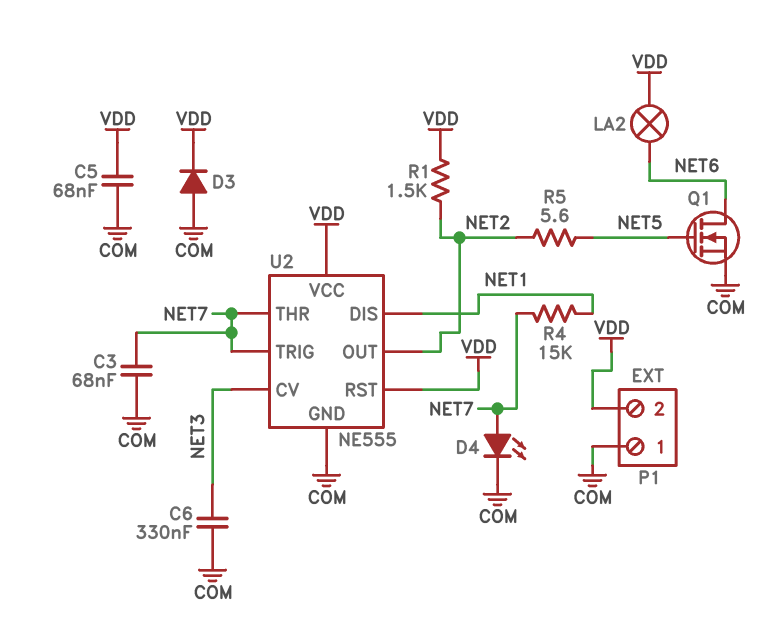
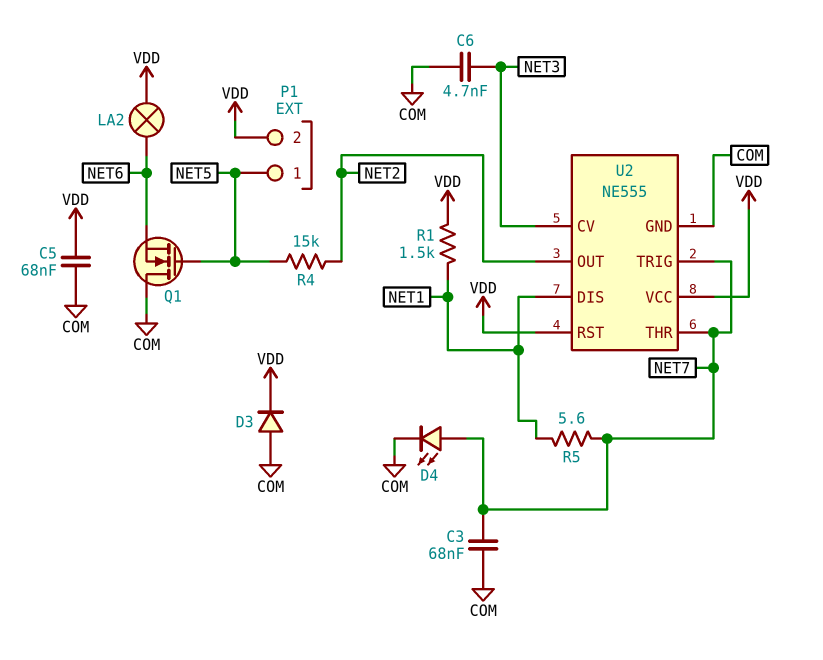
C6: 330nF (COM, NET3) -> 4.7nF (COM, NET3)
P1 pin 1: COM -> NET5
Q1: NMOS (G NET5, D NET6, S COM) -> NMOS (G NET5, D COM, S NET6)
R1: 1.5k (NET2, VDD) -> 1.5k (NET1, VDD)
R4: 15k (NET1, NET7) -> 15k (NET2, NET5)
R5: 5.6 (NET2, NET5) -> 5.6 (NET1, NET7)

